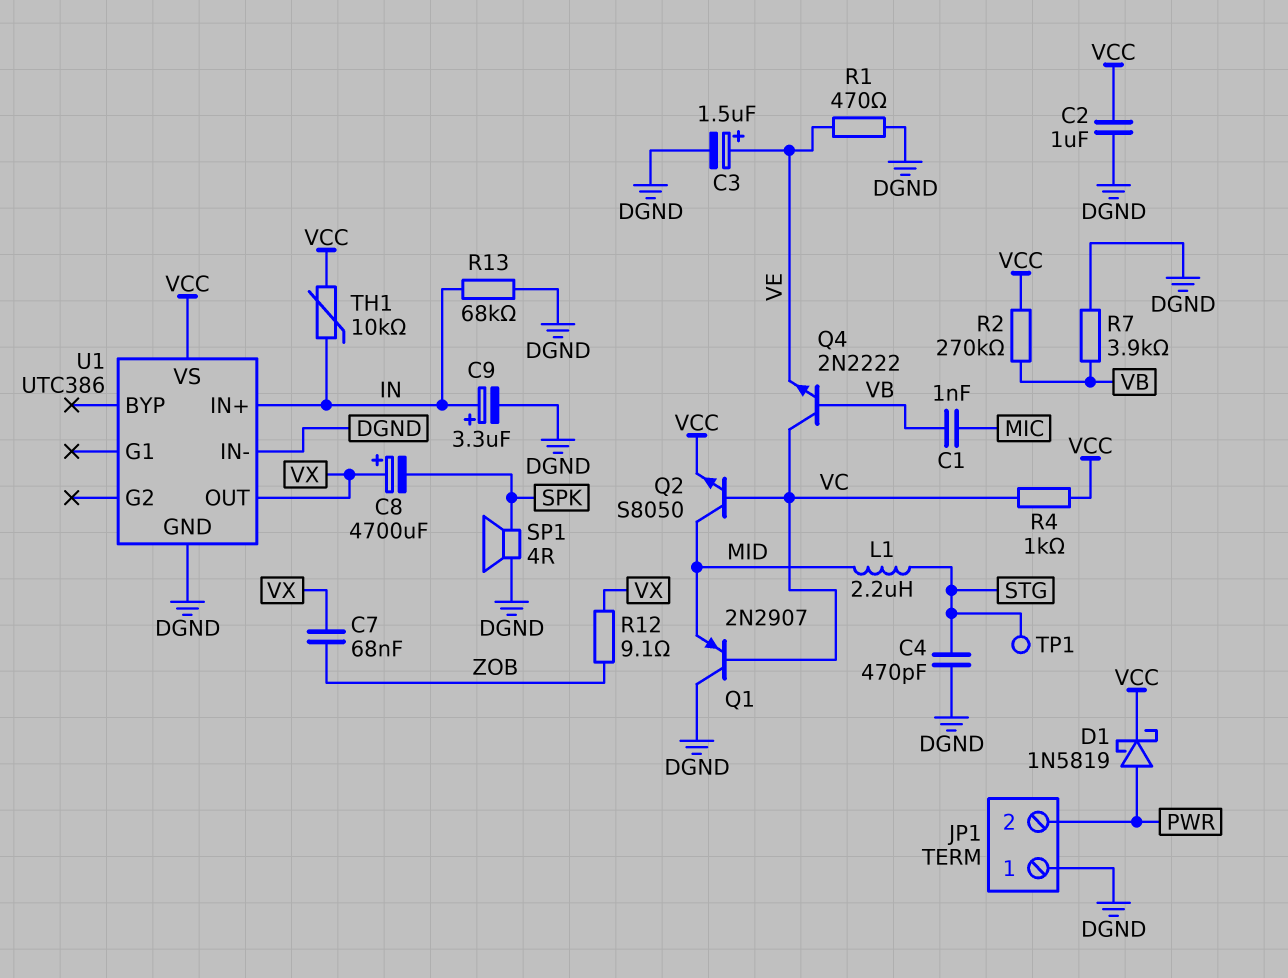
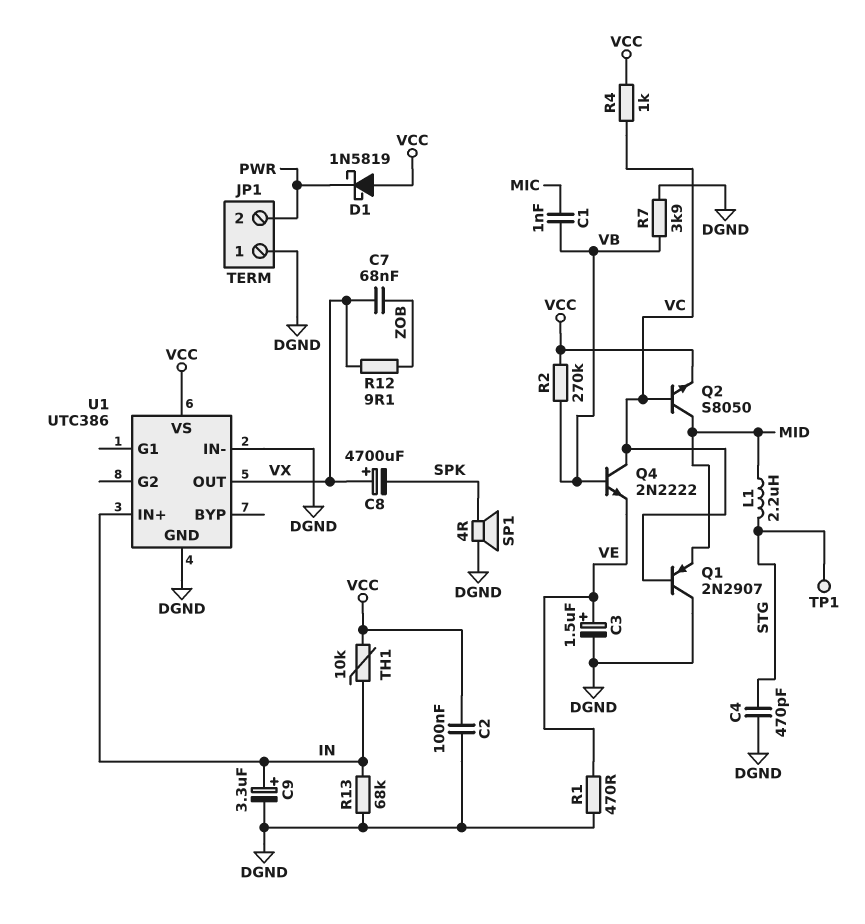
C2: 1uF (DGND, VCC) -> 100nF (DGND, VCC)
D1: schottky 1N5819 (A PWR, K VCC) -> schottky 1N5819 (A VCC, K PWR)

